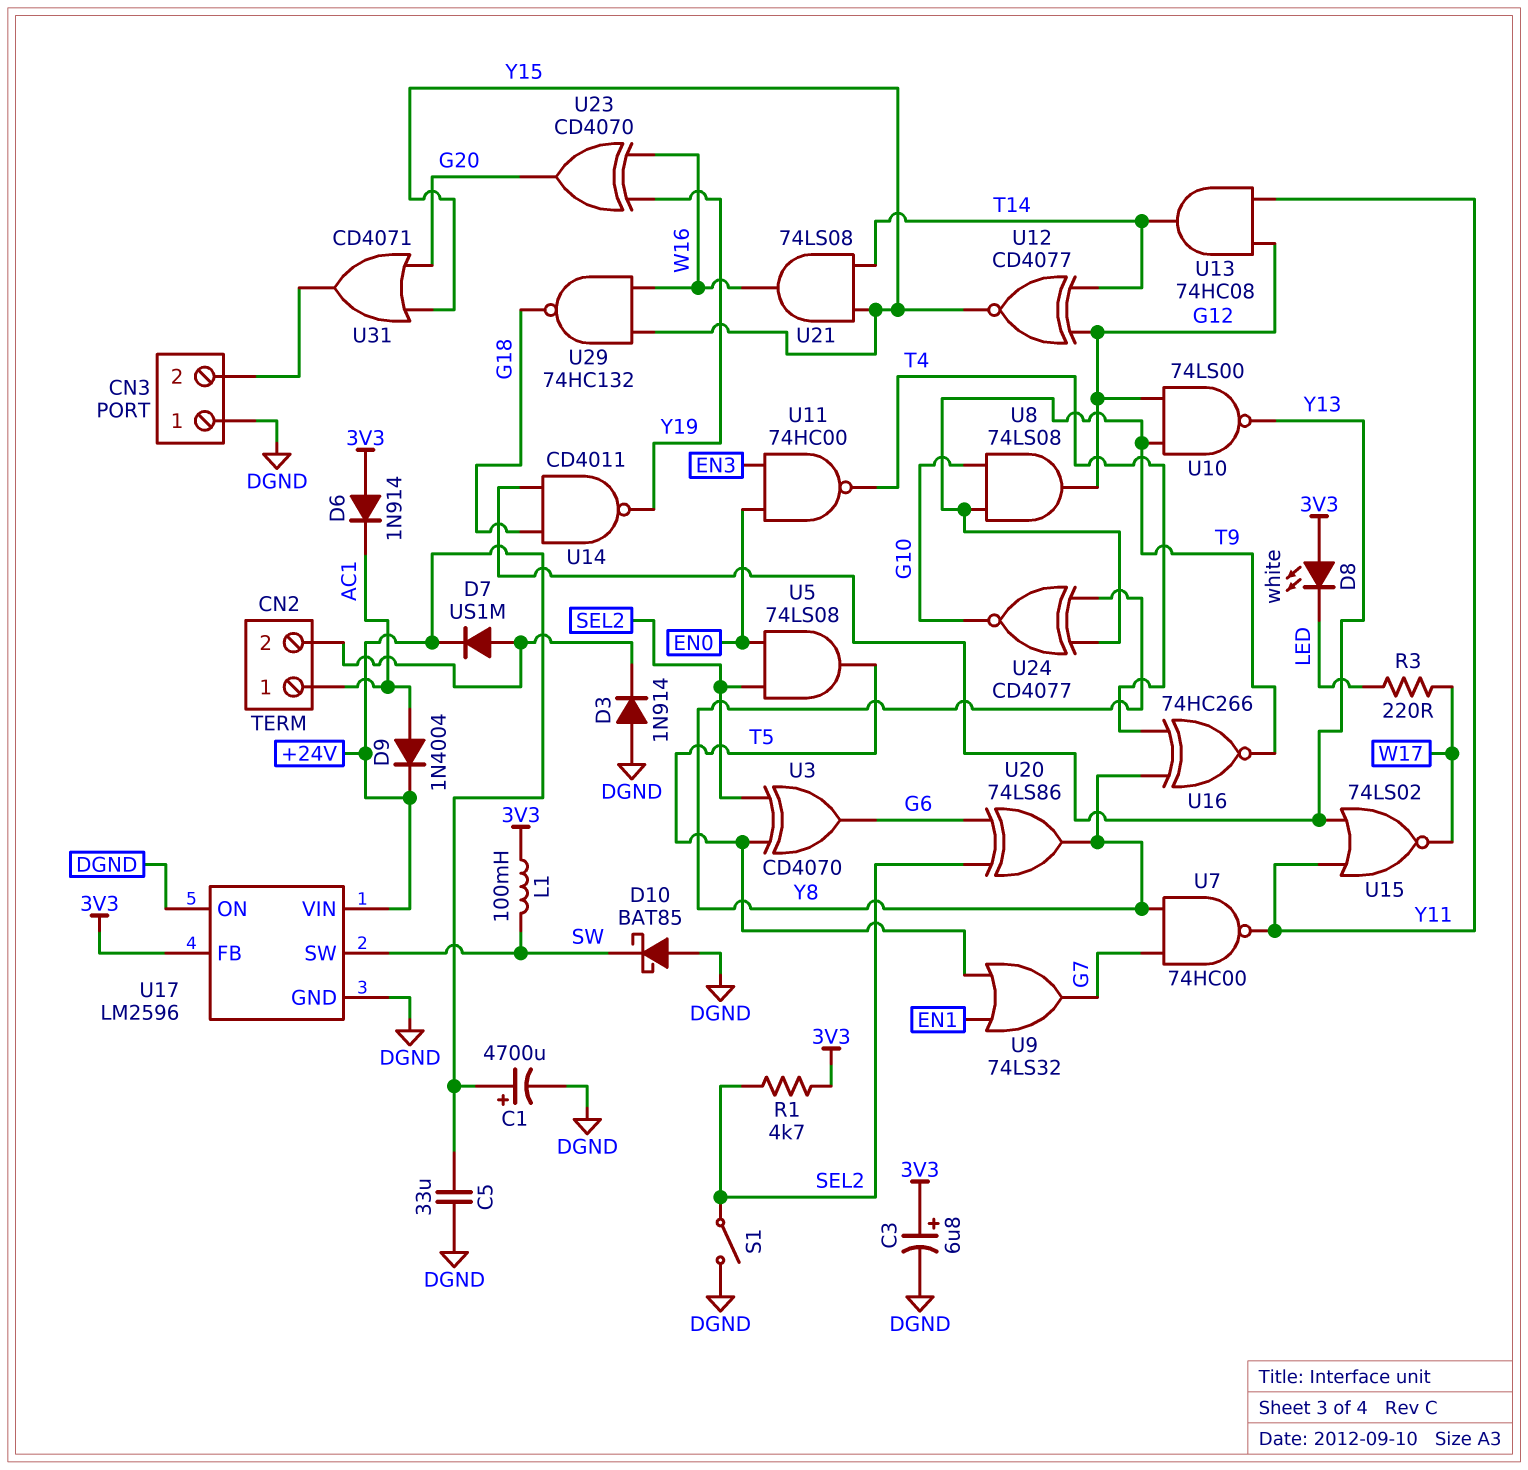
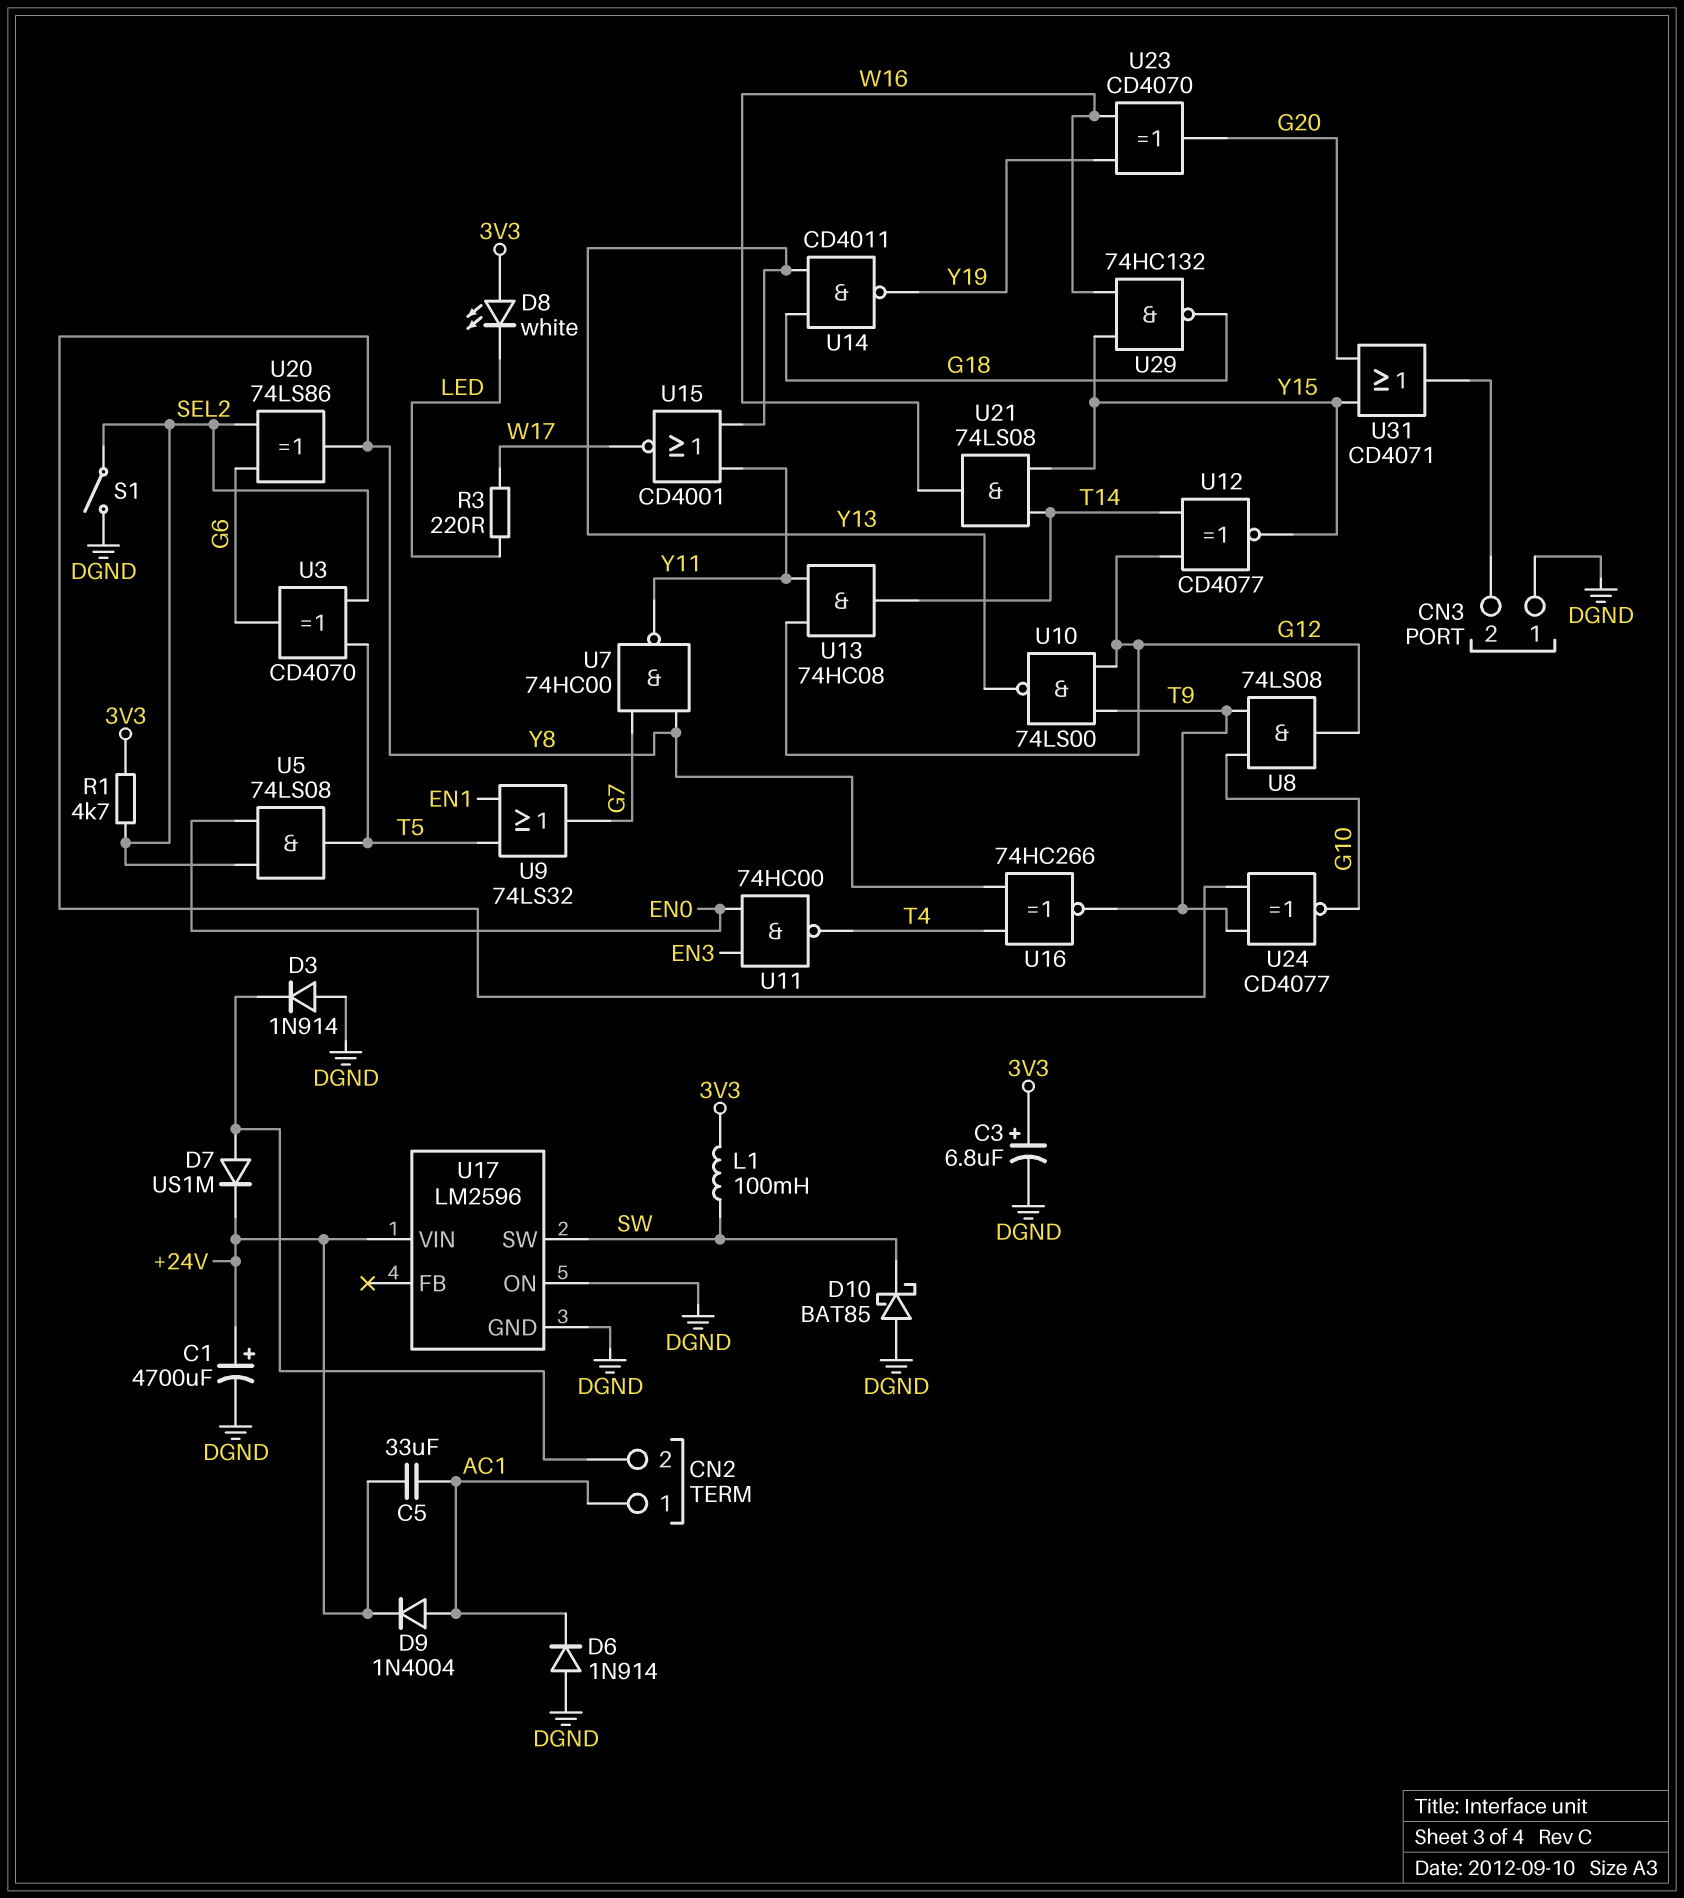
C5: 33uF (+24V, DGND) -> 33uF (+24V, AC1)
D6: diode 1N914 (A 3V3, K AC1) -> diode 1N914 (A DGND, K AC1)
U15: NOR 74LS02 (in Y11, in Y13, out W17) -> NOR CD4001 (in Y11, in Y13, out W17)
U17 pin FB: 3V3 -> none

